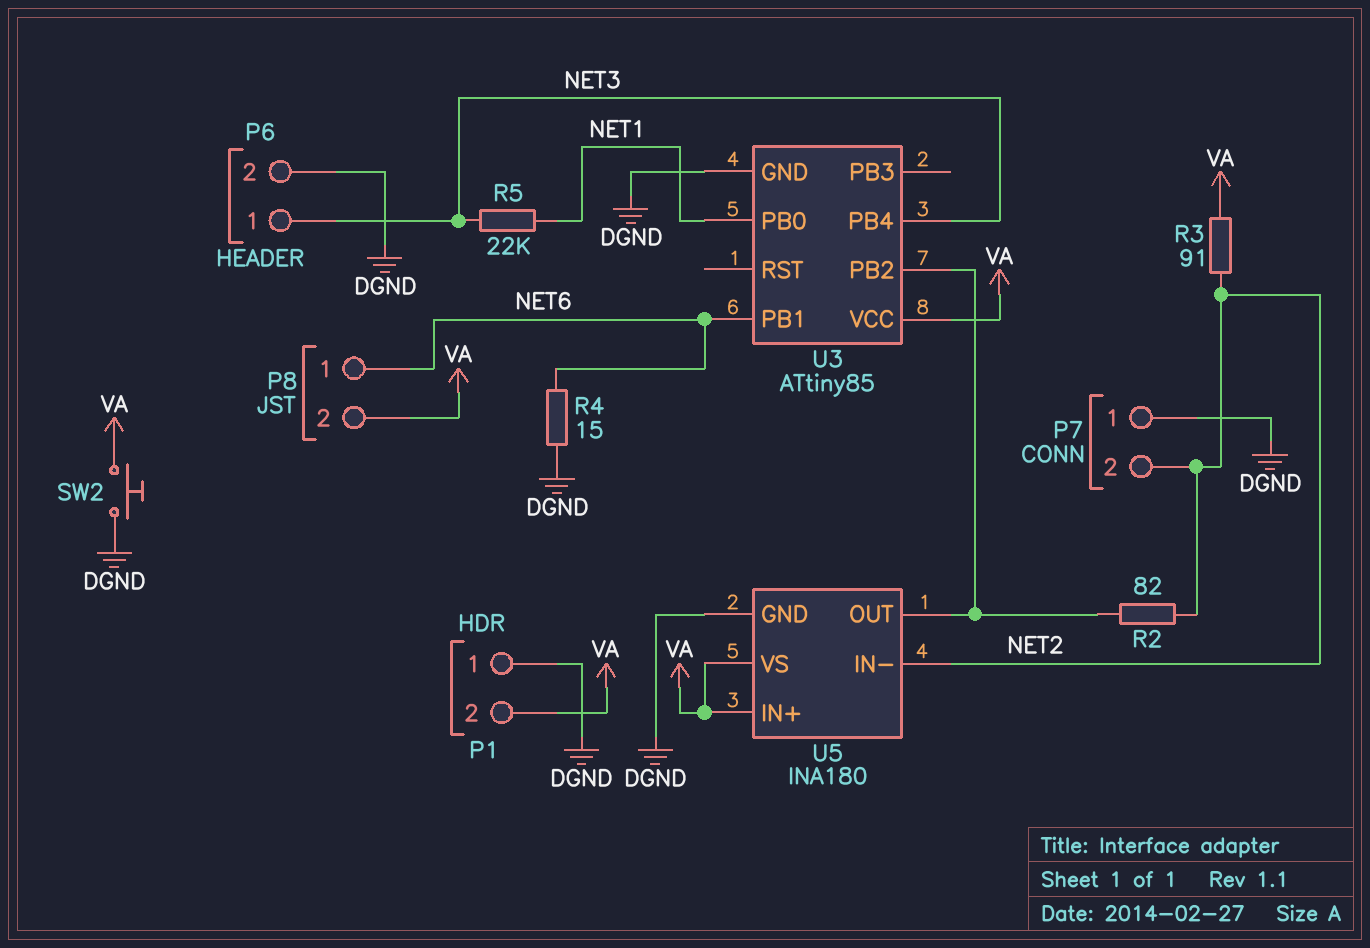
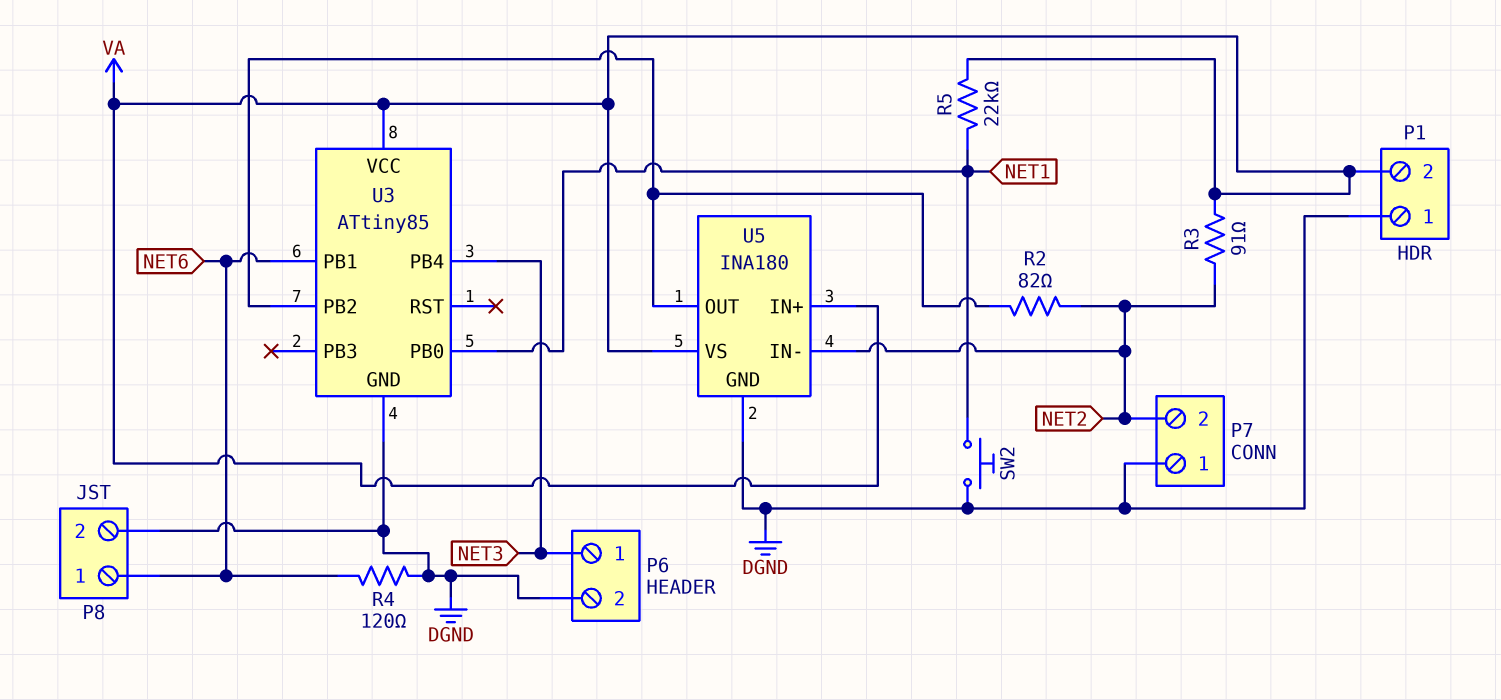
P8 pin 2: VA -> DGND
R4: 15 (DGND, NET6) -> 120 (DGND, NET6)
R5: 22k (NET1, NET3) -> 22k (NET1, VA)
SW2: button (DGND, VA) -> button (DGND, NET1)

